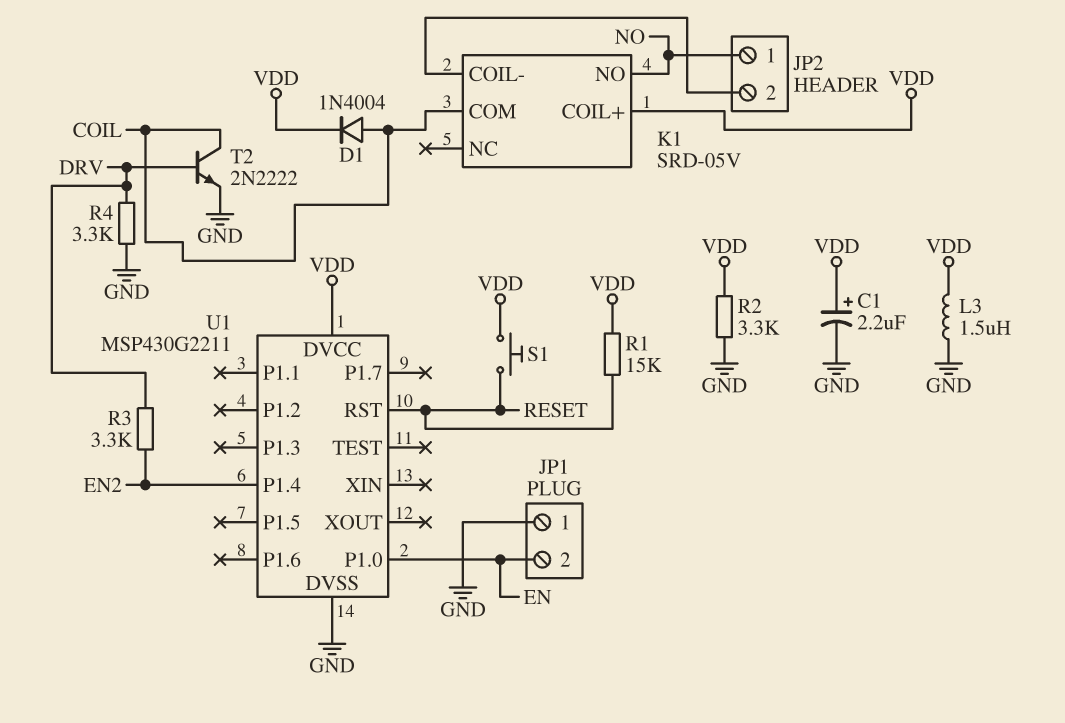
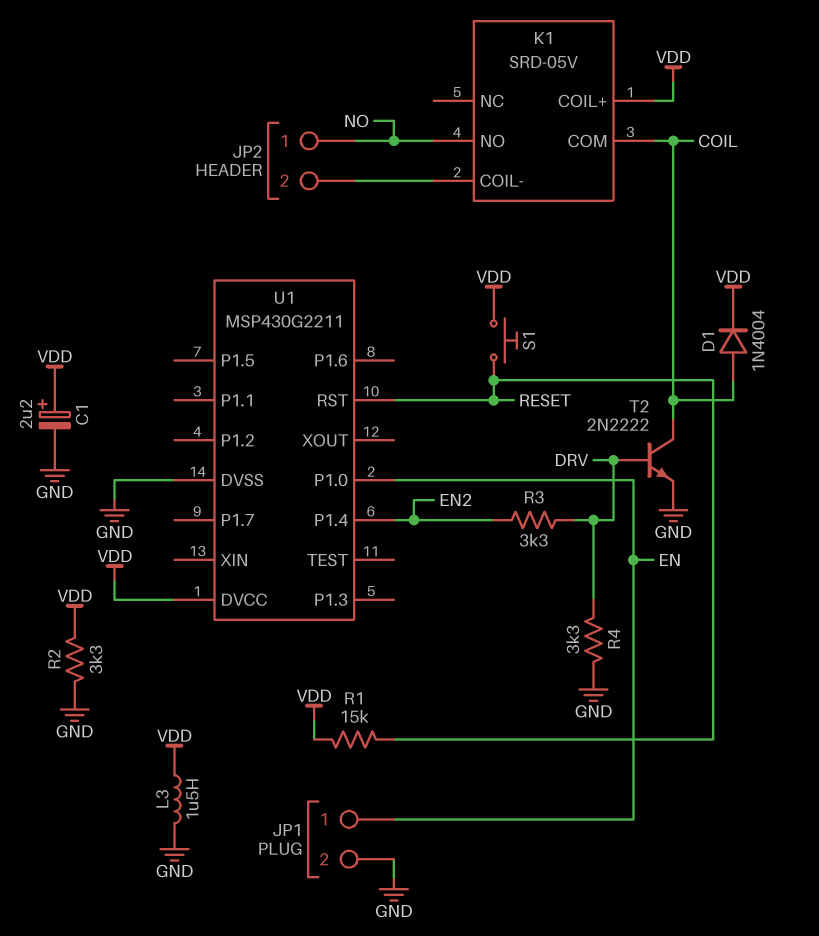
JP1 pin 1: GND -> EN
JP1 pin 2: EN -> GND

